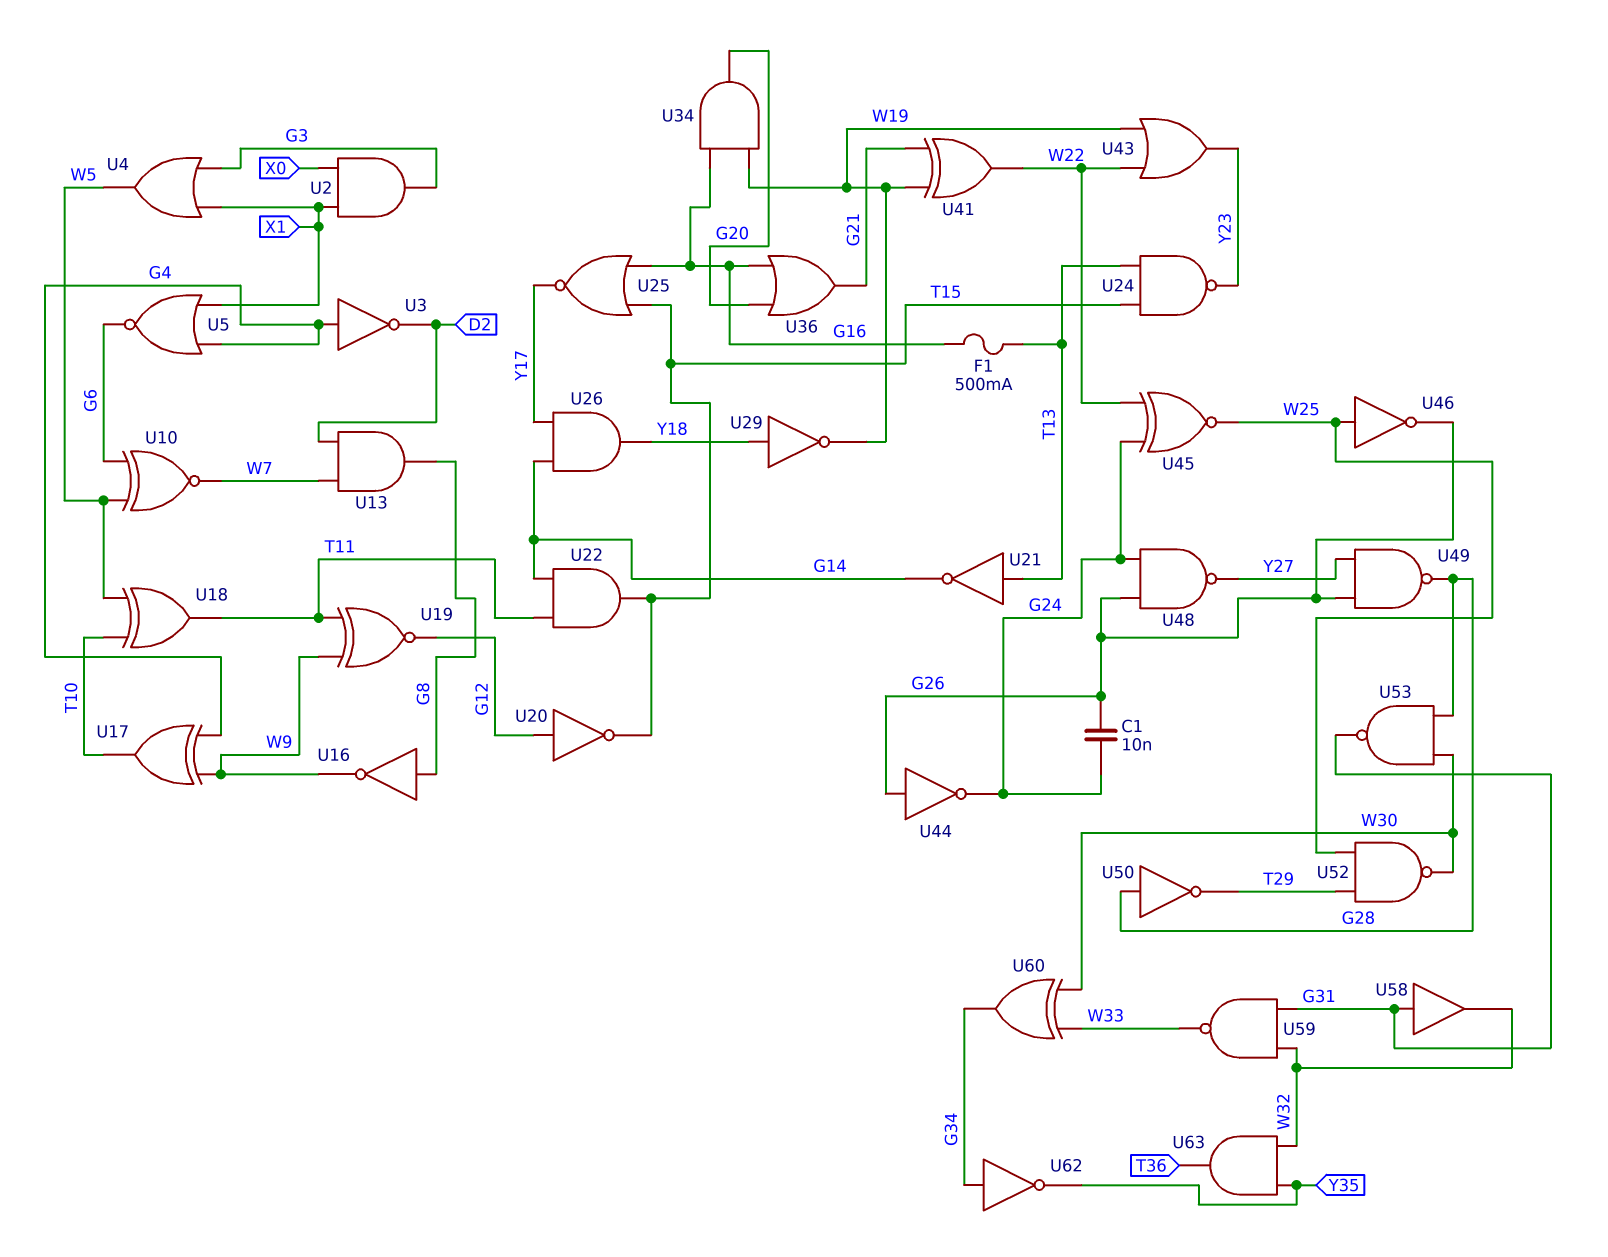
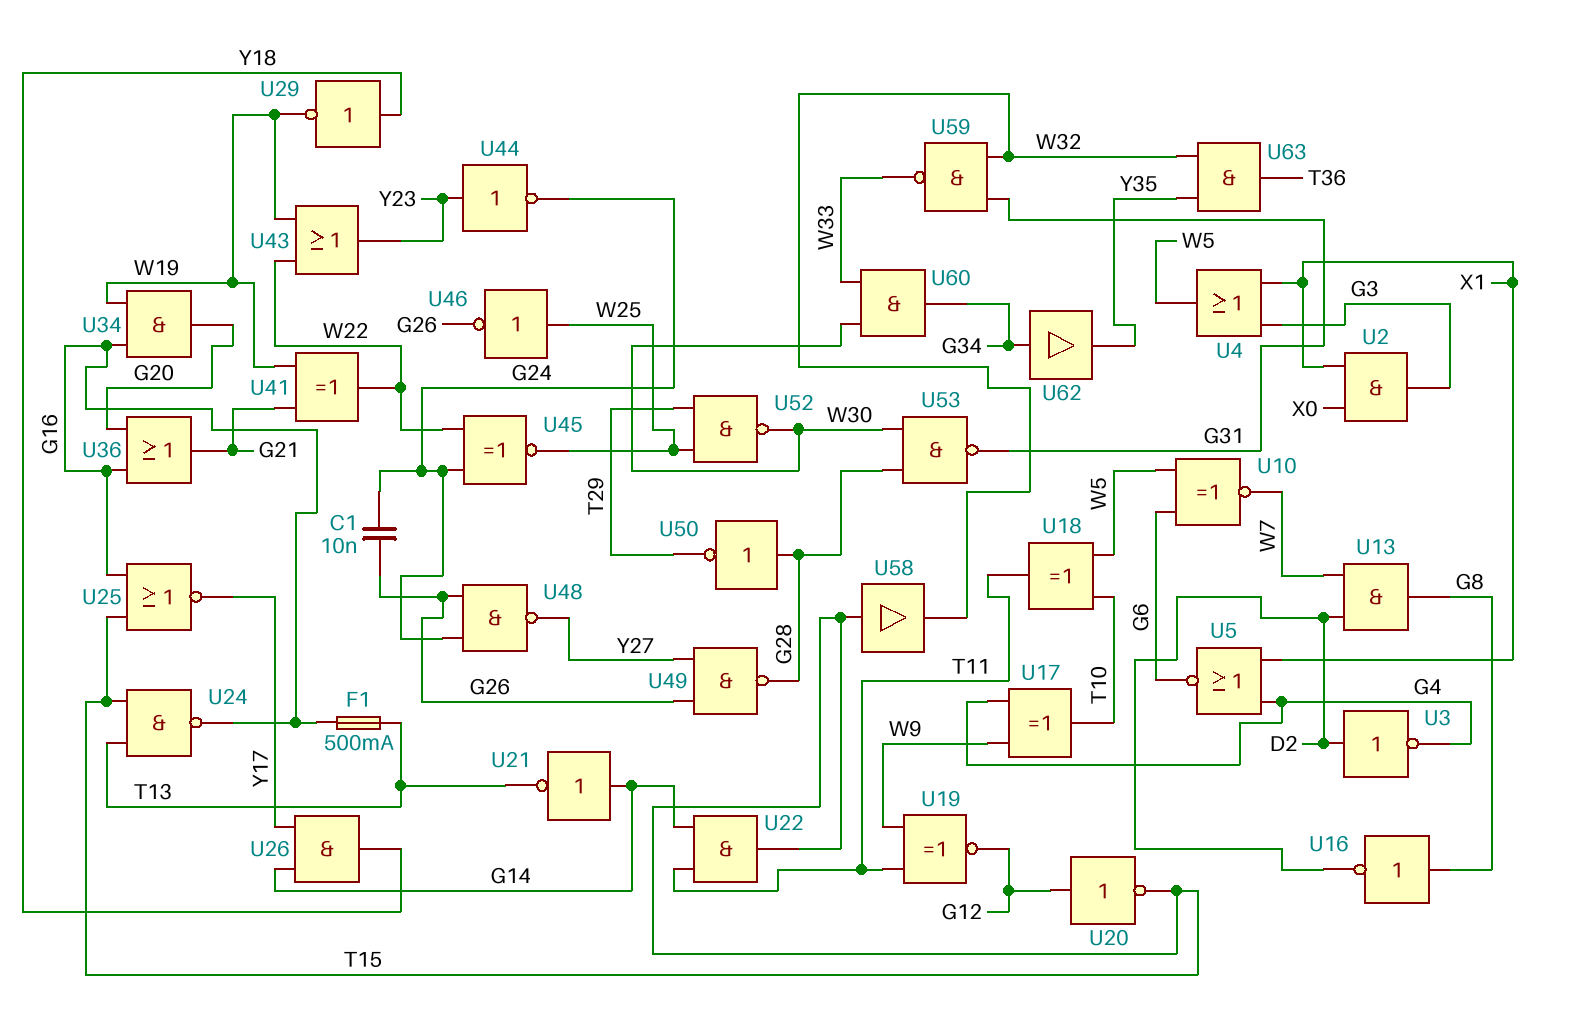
U3: NOT (in G4, out D2) -> NOT (in D2, out G4)
U16: NOT (in G8, out W9) -> NOT (in G8, out D2)
U21: NOT (in T13, out G14) -> NOT (in G14, out T13)
U24: NAND (in T13, in T15, out Y23) -> NAND (in T13, in T15, out G16)
U44: NOT (in G26, out G24) -> NOT (in Y23, out G24)
U58: buffer (in G31, out W32) -> buffer (in T15, out W32)
U60: XOR (in W30, in W33, out G34) -> AND (in W30, in W33, out G34)
U62: NOT (in G34, out Y35) -> buffer (in G34, out Y35)

